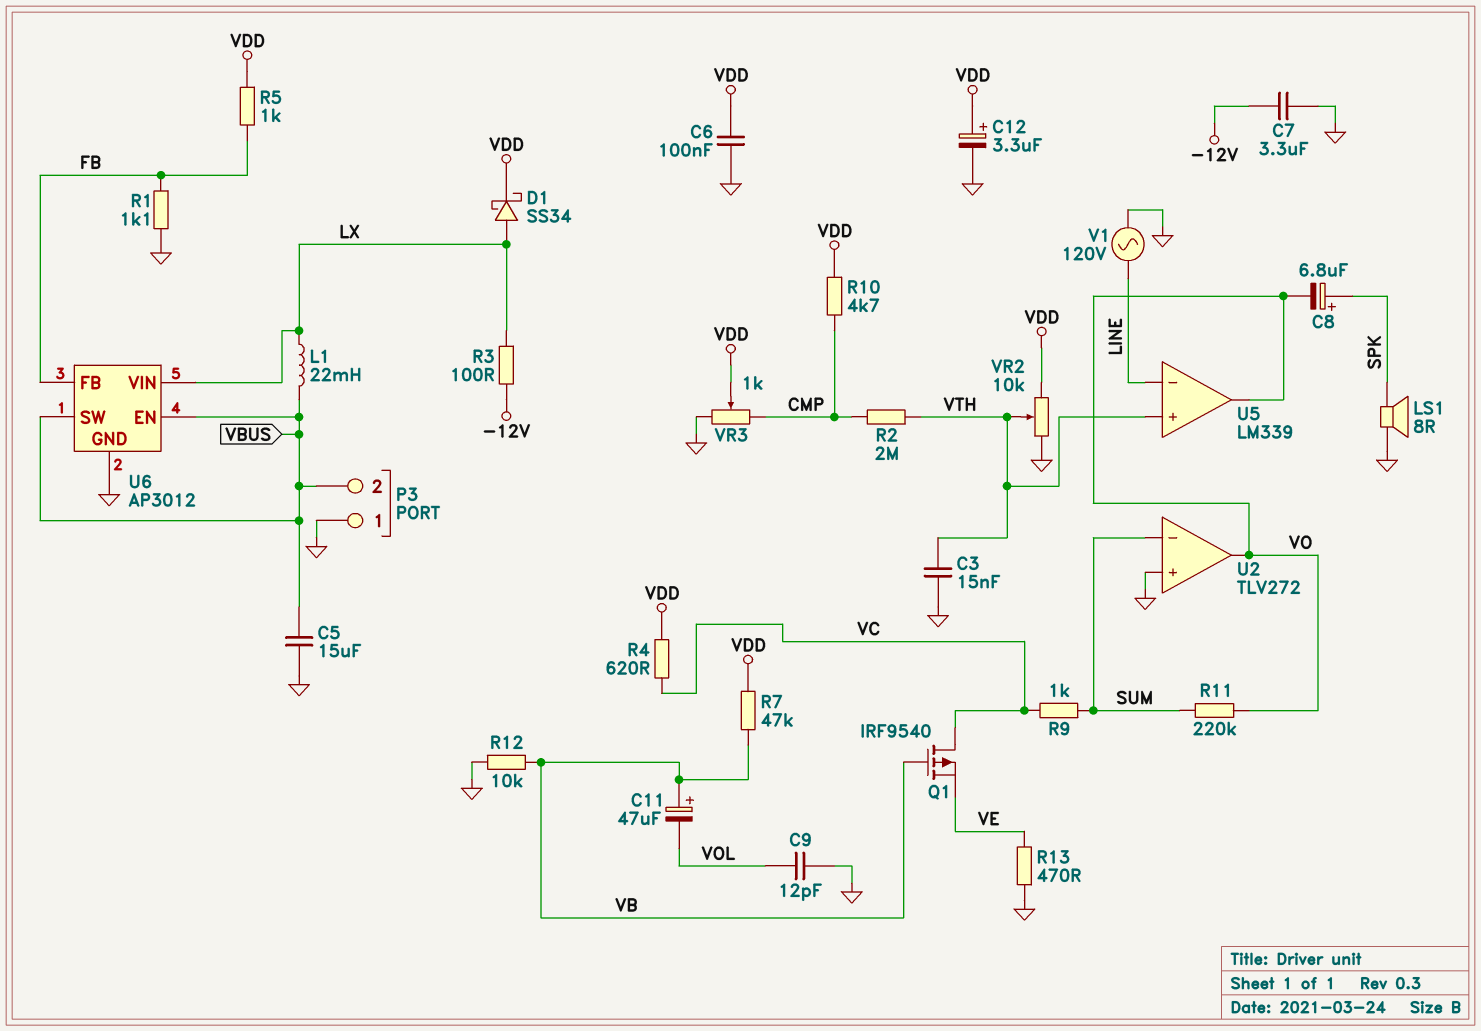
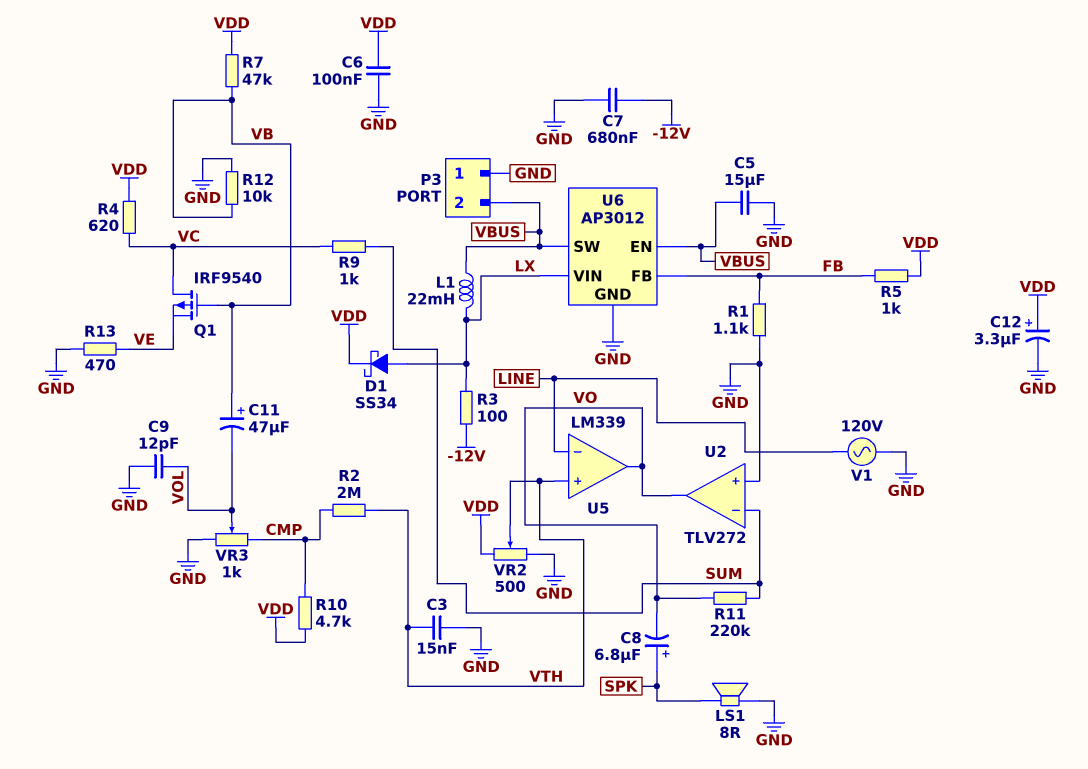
C7: 3.3uF (-12V, GND) -> 680nF (-12V, GND)
VR2: 10k (GND, VDD, wiper VTH) -> 500 (GND, VDD, wiper VTH)
VR3: 1k (CMP, GND, wiper VDD) -> 1k (CMP, GND, wiper VOL)

